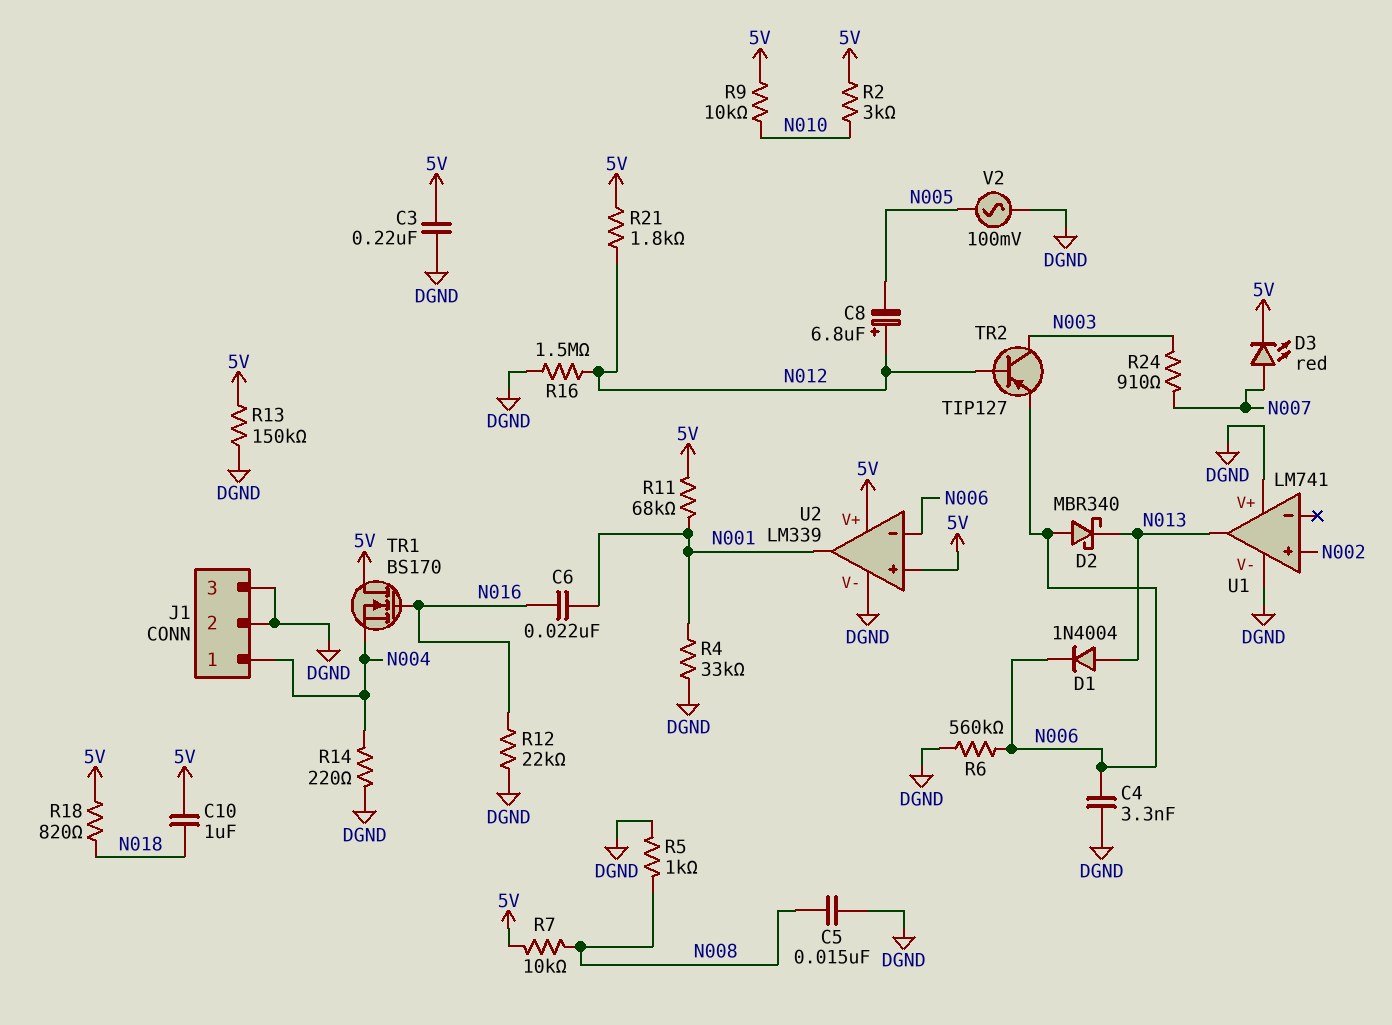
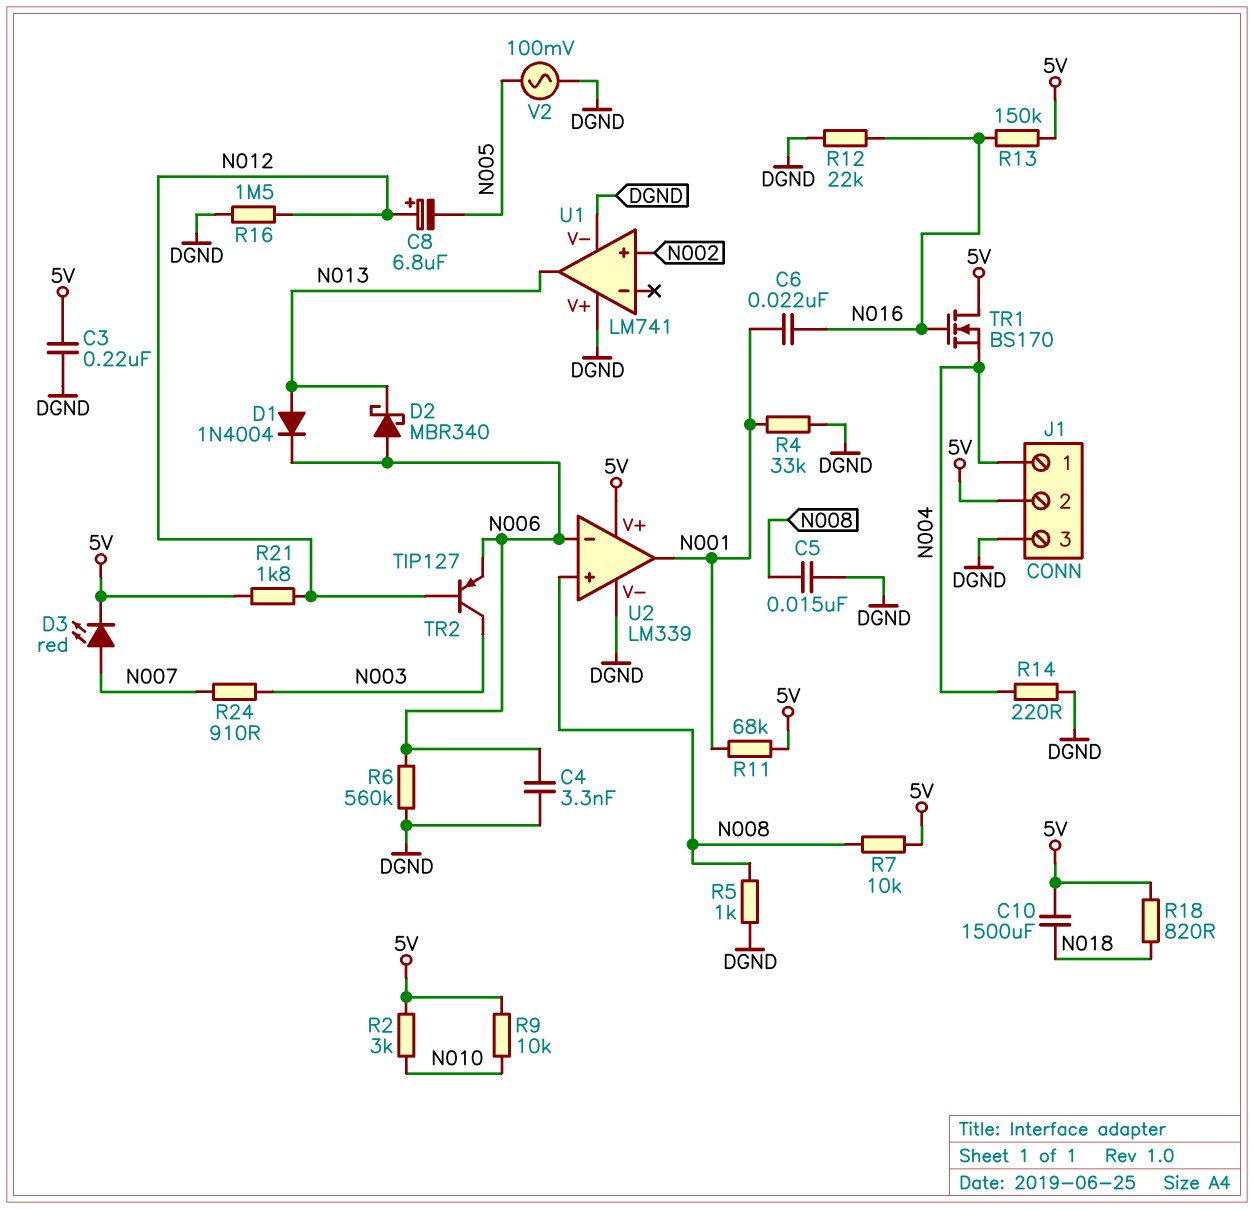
C10: 1uF (5V, N018) -> 1500uF (5V, N018)
J1 pin 2: DGND -> 5V
R13: 150k (5V, DGND) -> 150k (5V, N016)
U2 pin in+: 5V -> N008

